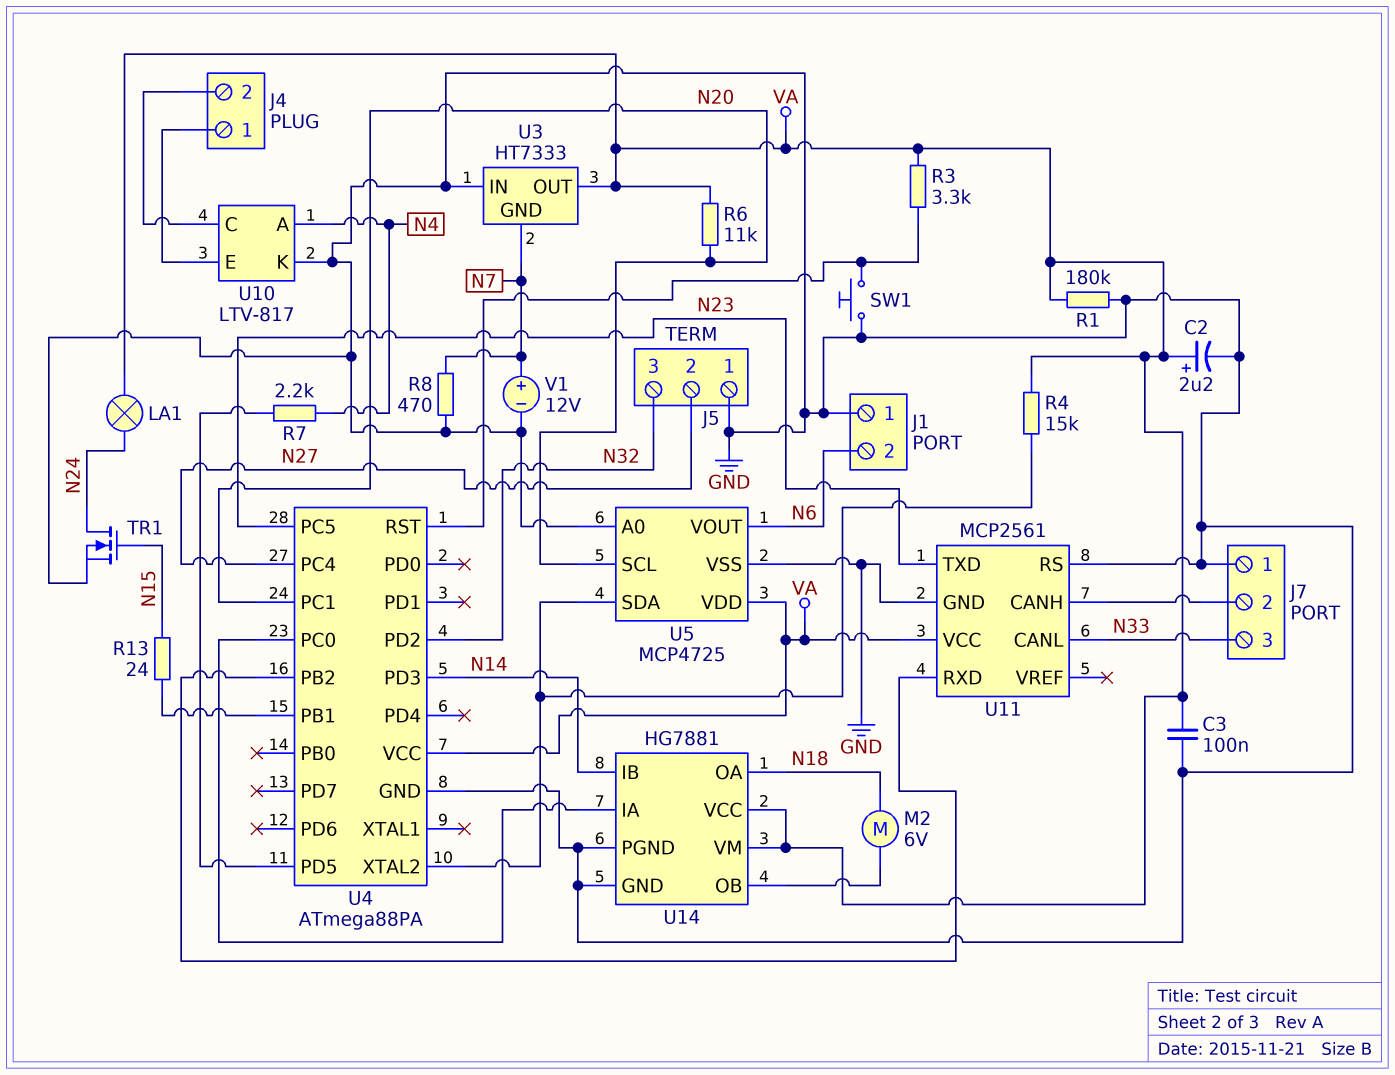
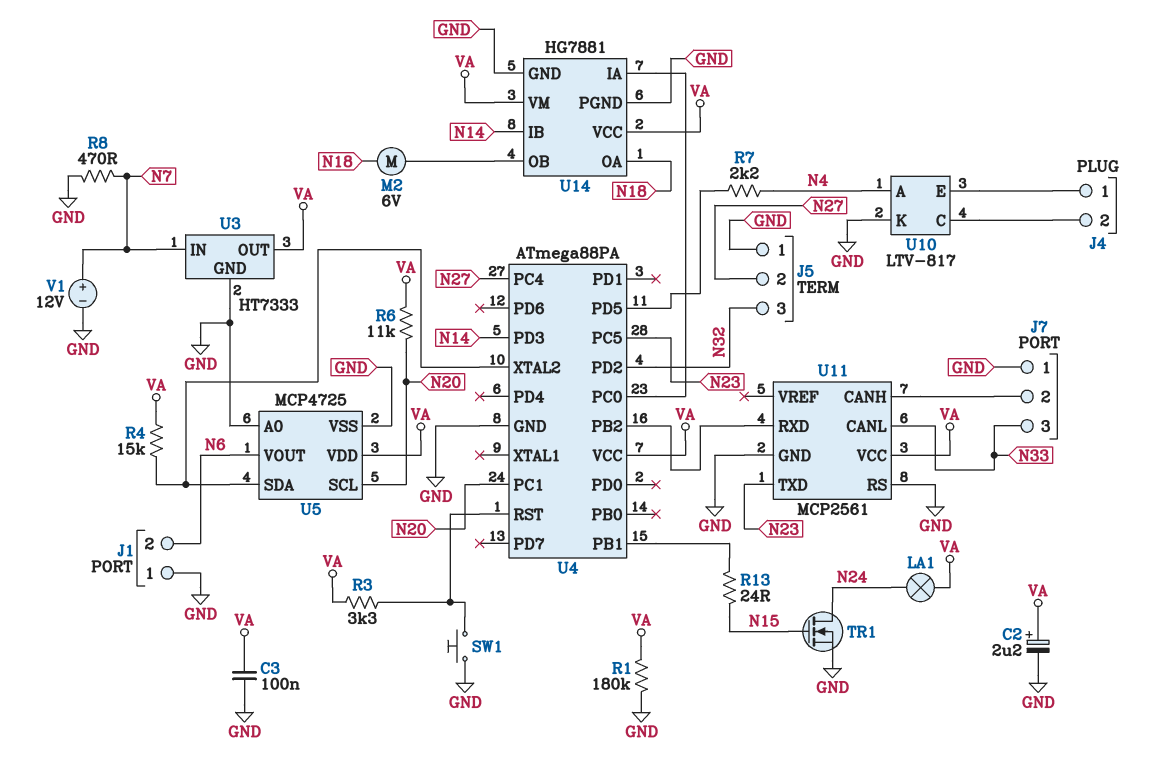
U3 pin GND: N7 -> GND
U3 pin IN: GND -> N7

